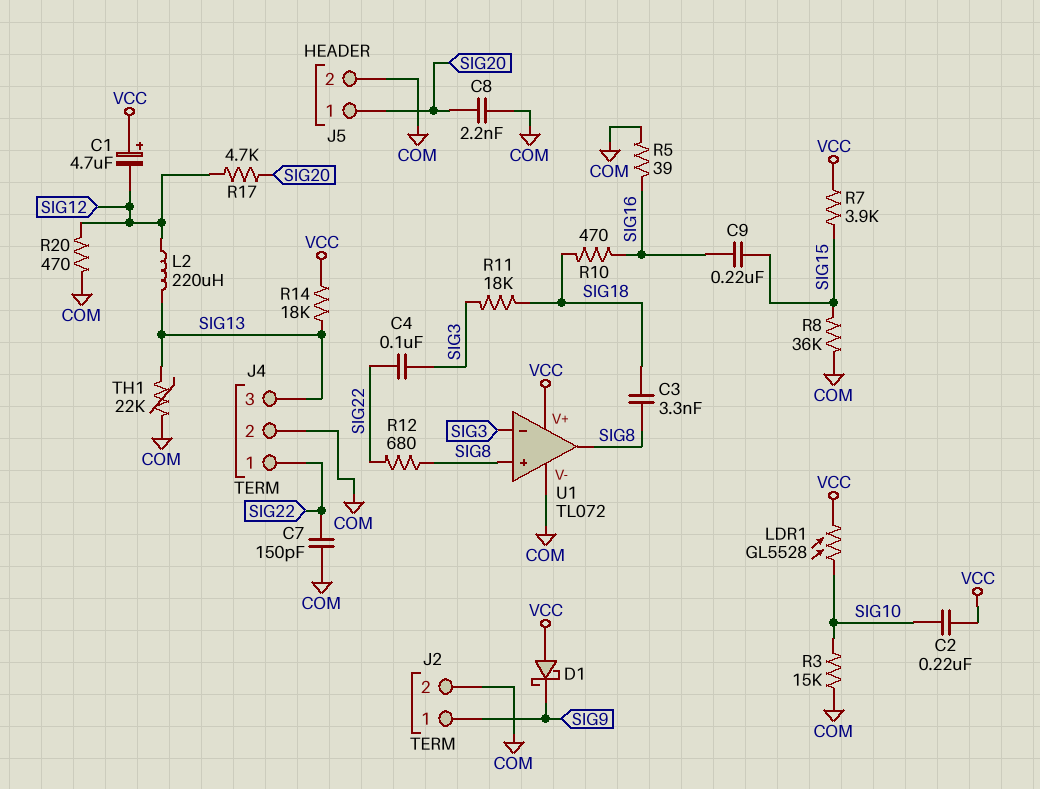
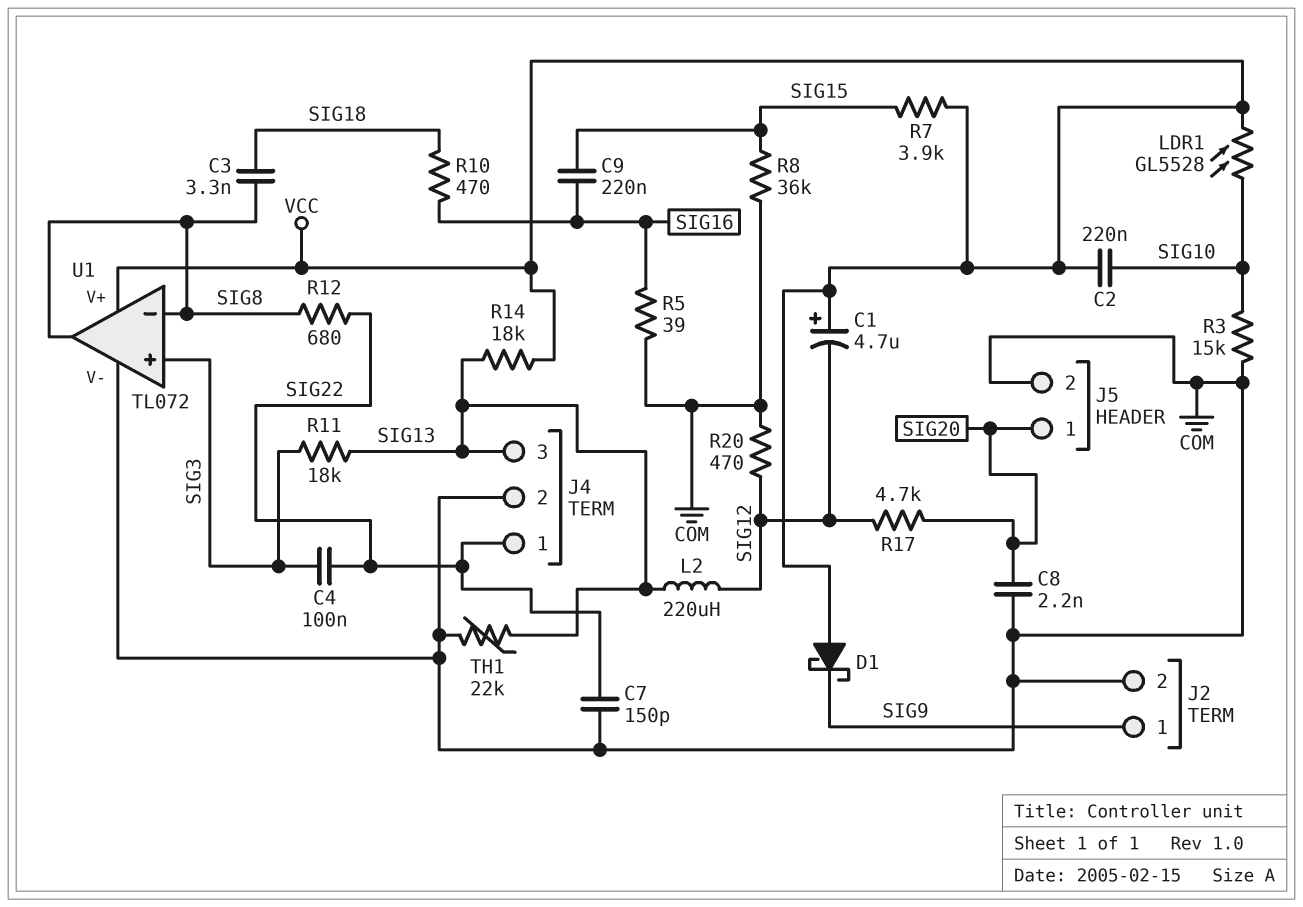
R11: 18k (SIG3, SIG18) -> 18k (SIG3, SIG13)
U1 pin in+: SIG8 -> SIG3
U1 pin in-: SIG3 -> SIG8

